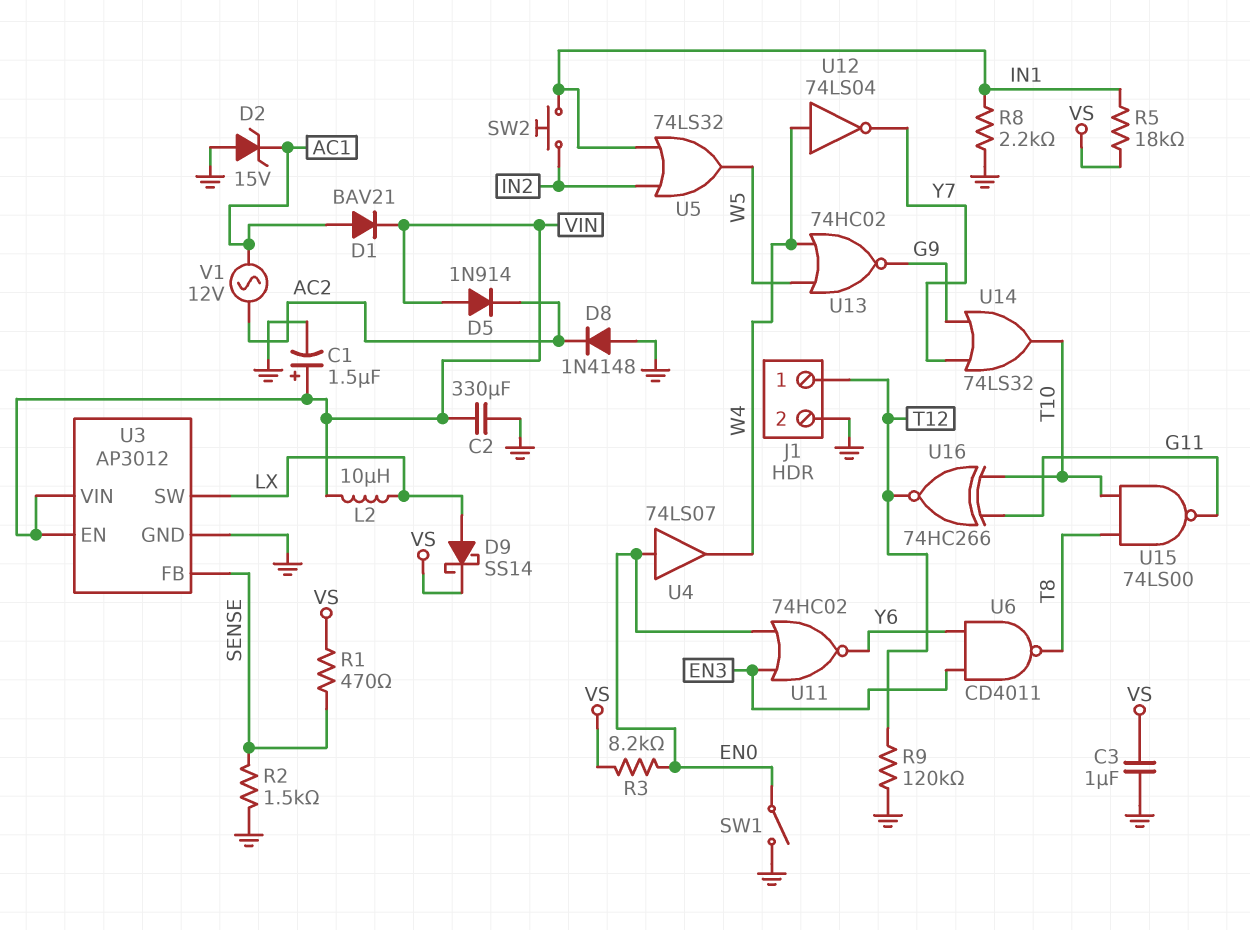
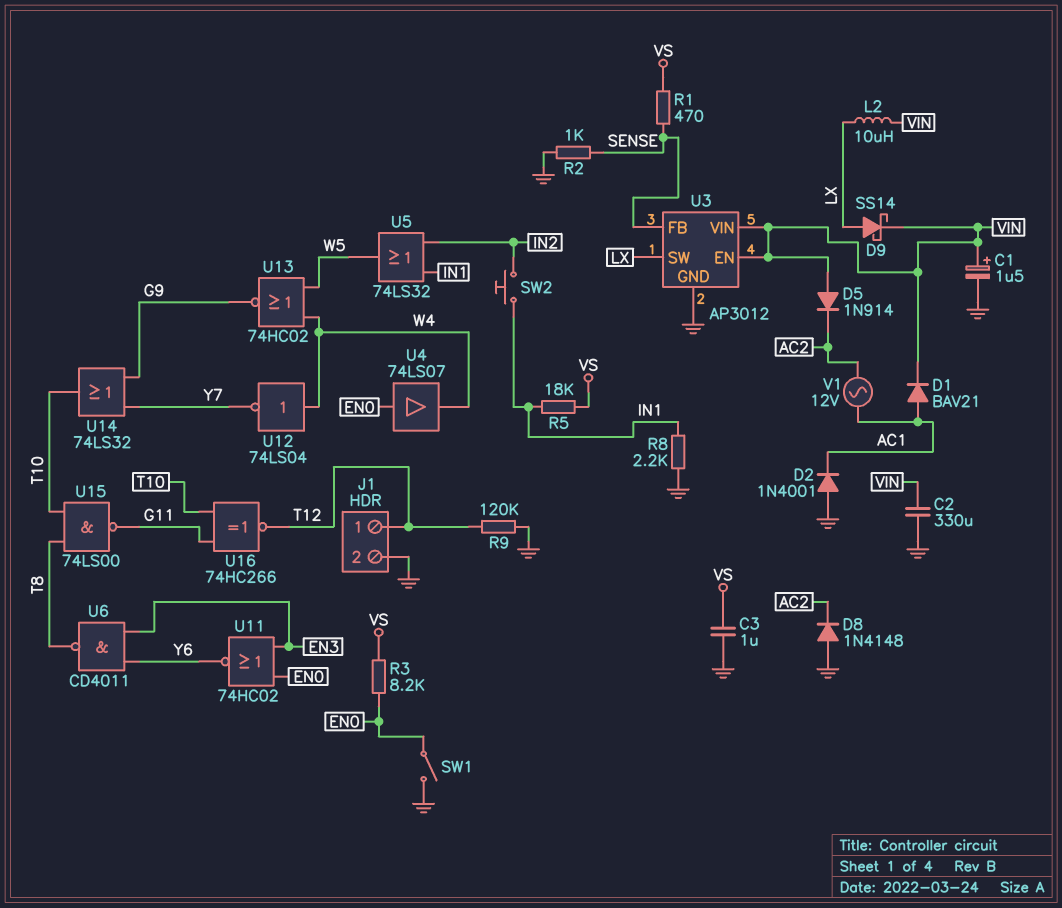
D2: zener 15V (A GND, K AC1) -> diode 1N4001 (A GND, K AC1)
D9: schottky SS14 (A LX, K VS) -> schottky SS14 (A LX, K VIN)
R2: 1.5k (GND, SENSE) -> 1k (GND, SENSE)

